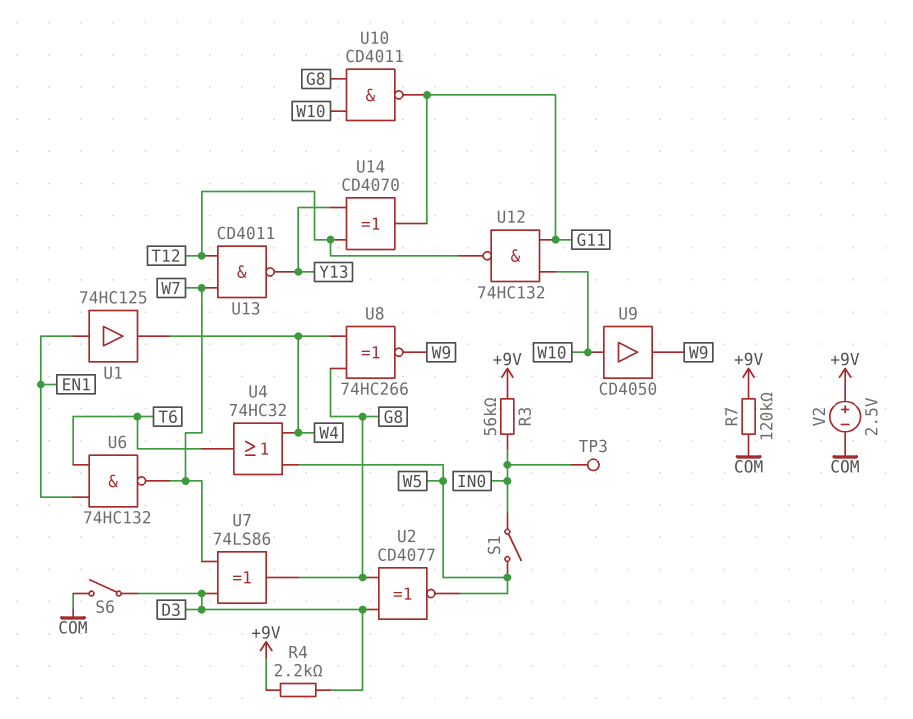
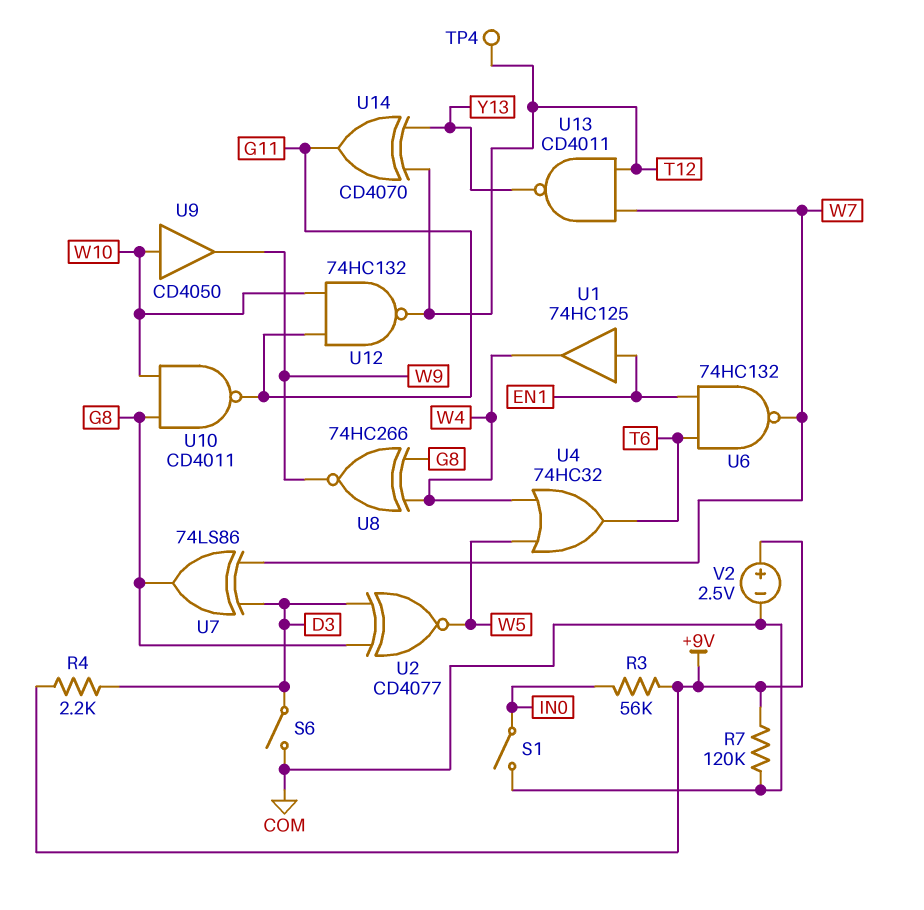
S1: switch (IN0, W5) -> switch (COM, IN0)
TP3: test point (IN0) -> none
TP4: none -> test point (T12)

